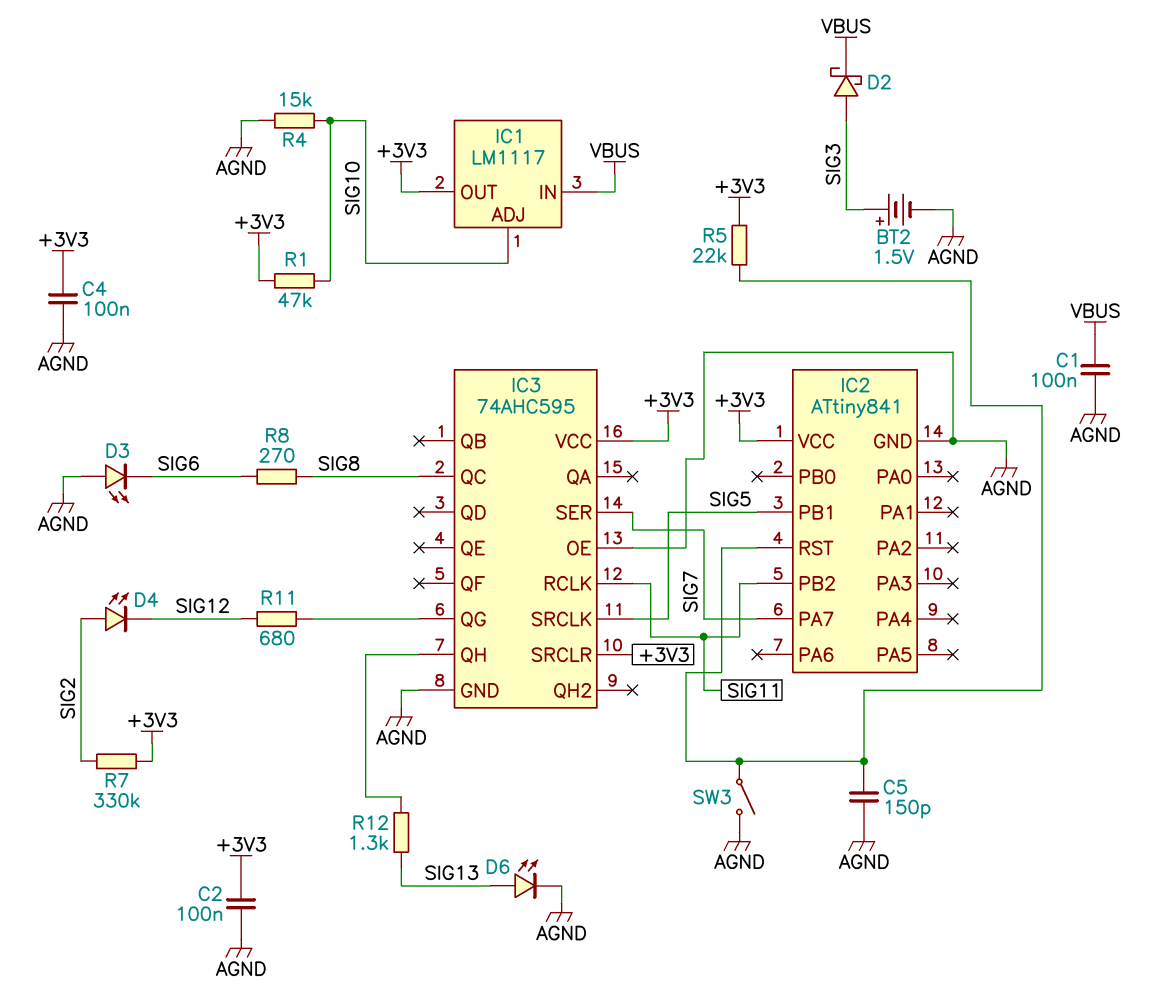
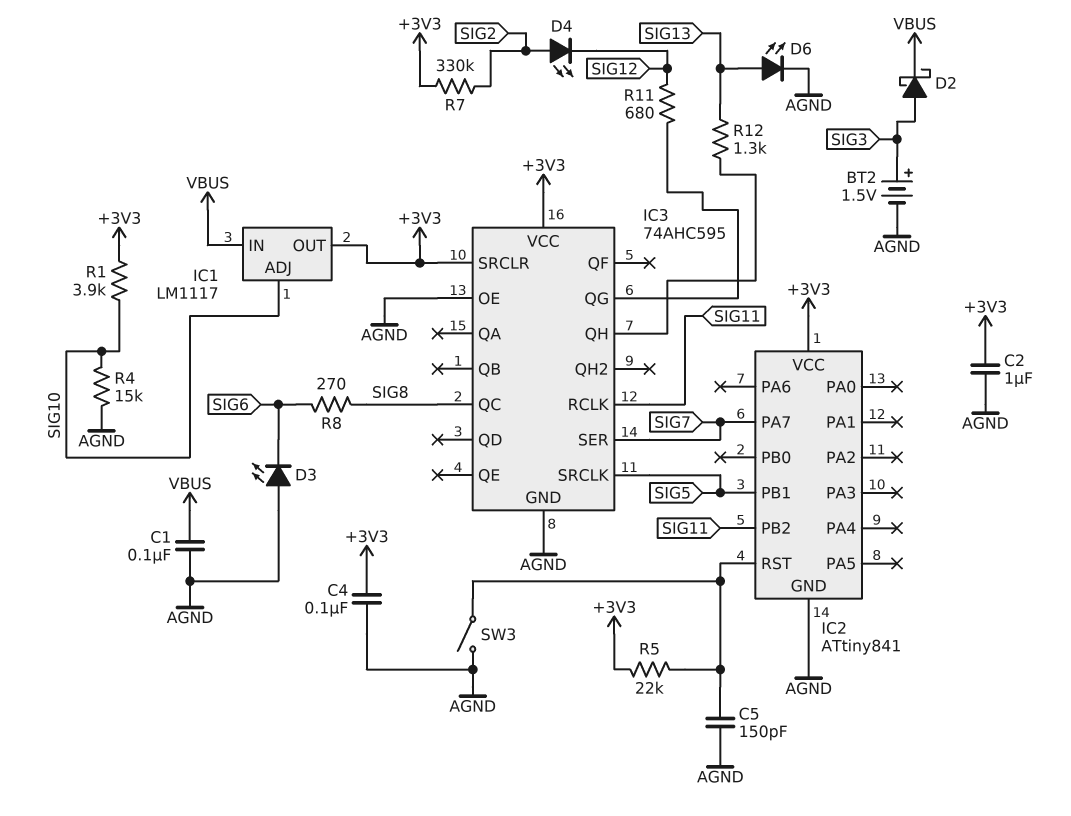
C2: 100nF (+3V3, AGND) -> 1uF (+3V3, AGND)
R1: 47k (+3V3, SIG10) -> 3.9k (+3V3, SIG10)

